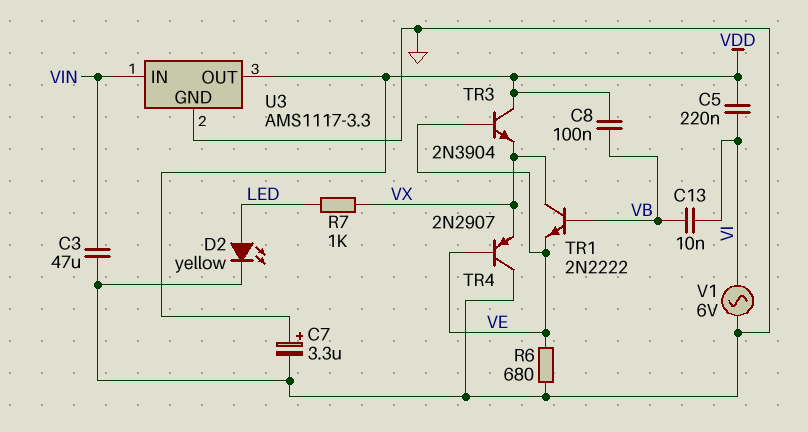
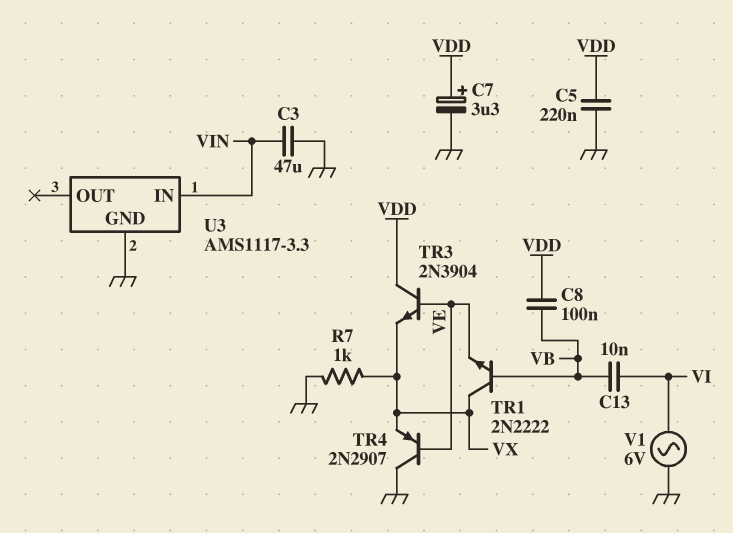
C5: 220nF (VDD, VI) -> 220nF (GND, VDD)
D2: LED yellow (A LED, K GND) -> none
R6: 680 (GND, VE) -> none
R7: 1k (LED, VX) -> 1k (GND, VX)
U3 pin OUT: VDD -> none

